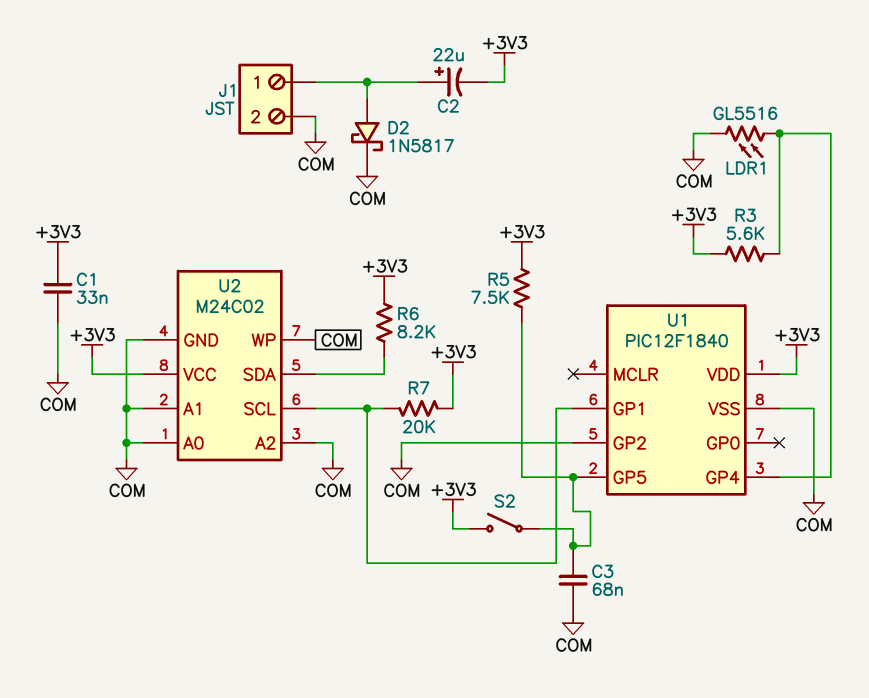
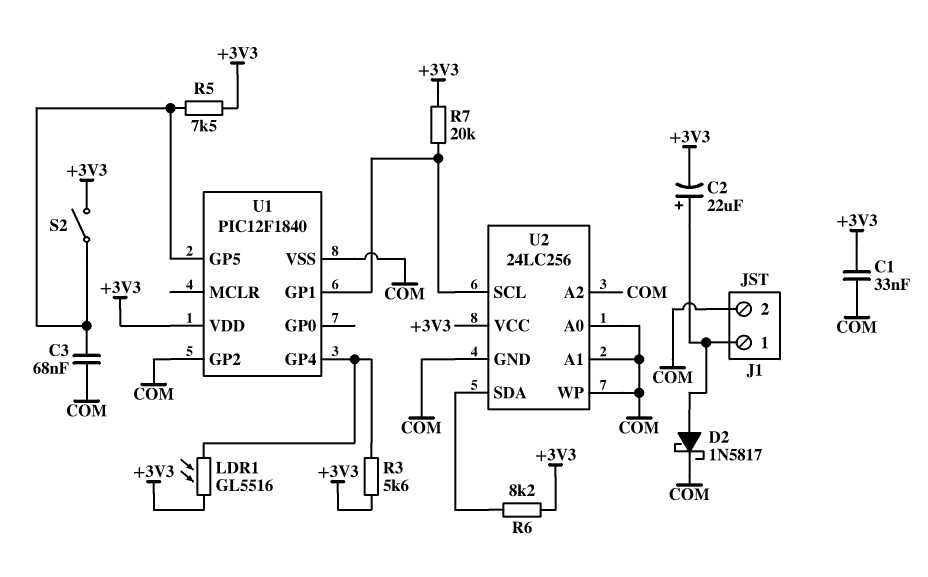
LDR1: GL5516 (COM, U1/GP4) -> GL5516 (+3V3, U1/GP4)
U2: M24C02 -> 24LC256

